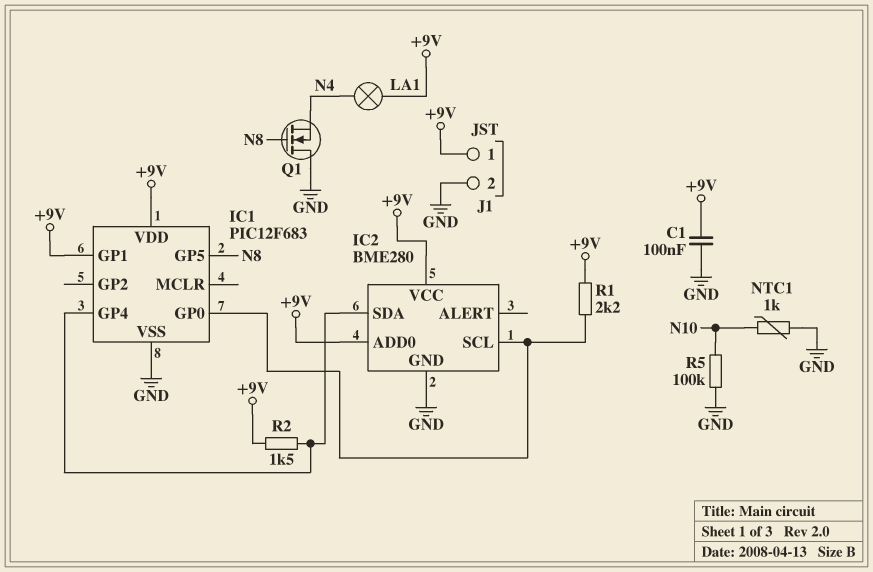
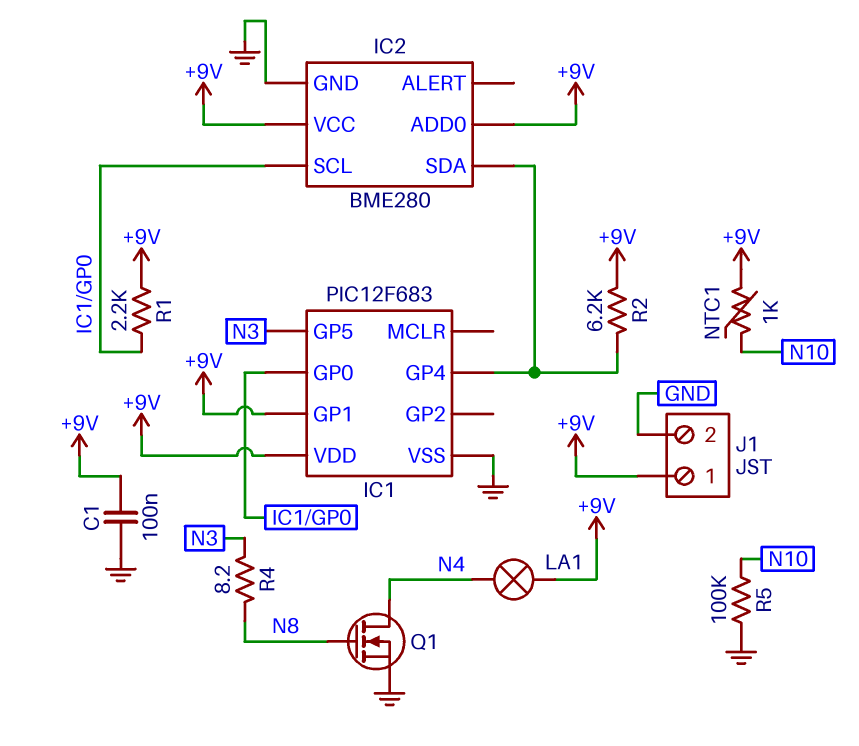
IC1 pin GP5: N8 -> N3
NTC1: 1k (GND, N10) -> 1k (+9V, N10)
Q1: NMOS (G N8, D GND, S N4) -> NMOS (G N8, D N4, S GND)
R2: 1.5k (+9V, IC1/GP4) -> 6.2k (+9V, IC1/GP4)
R4: none -> 8.2 (N3, N8)

